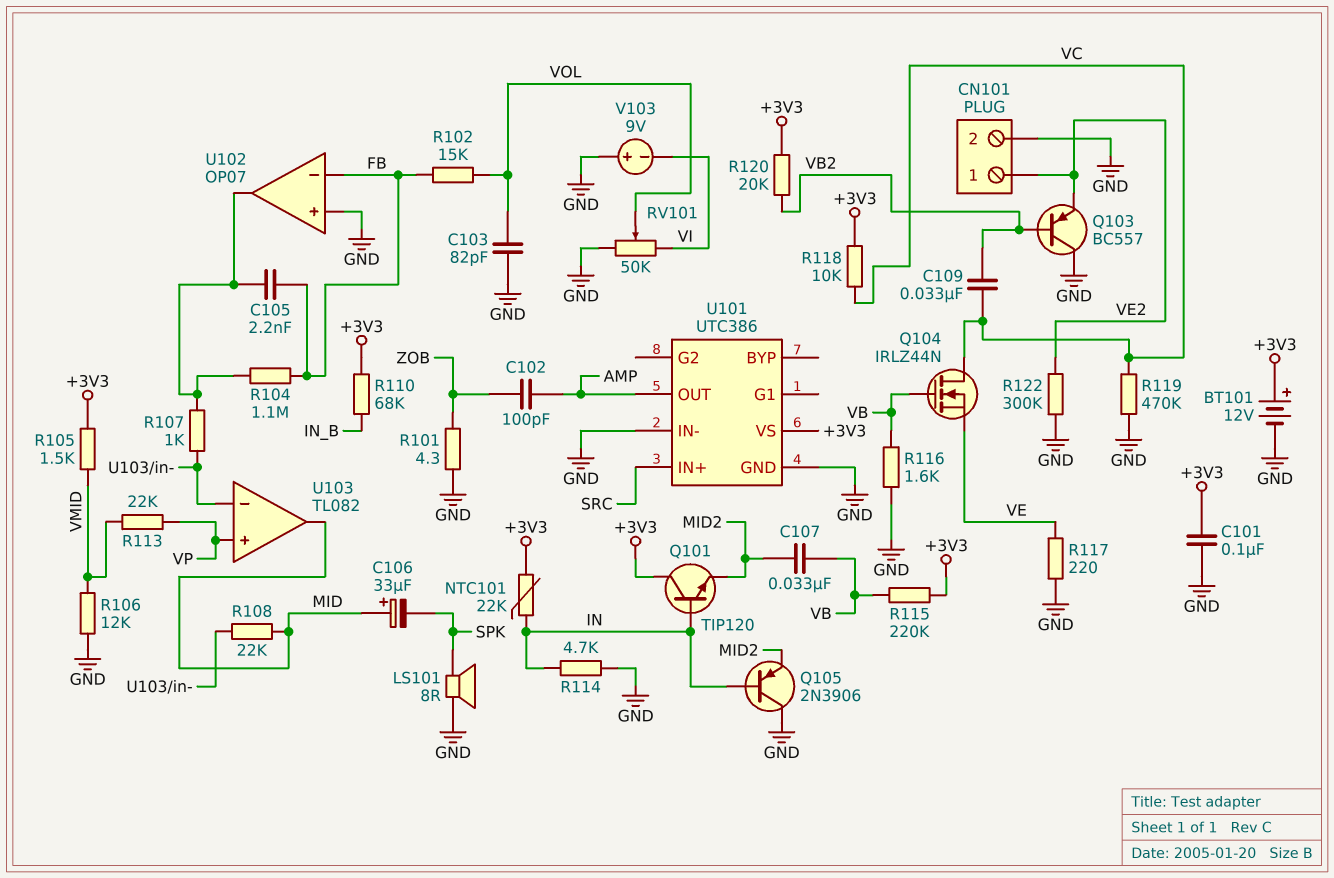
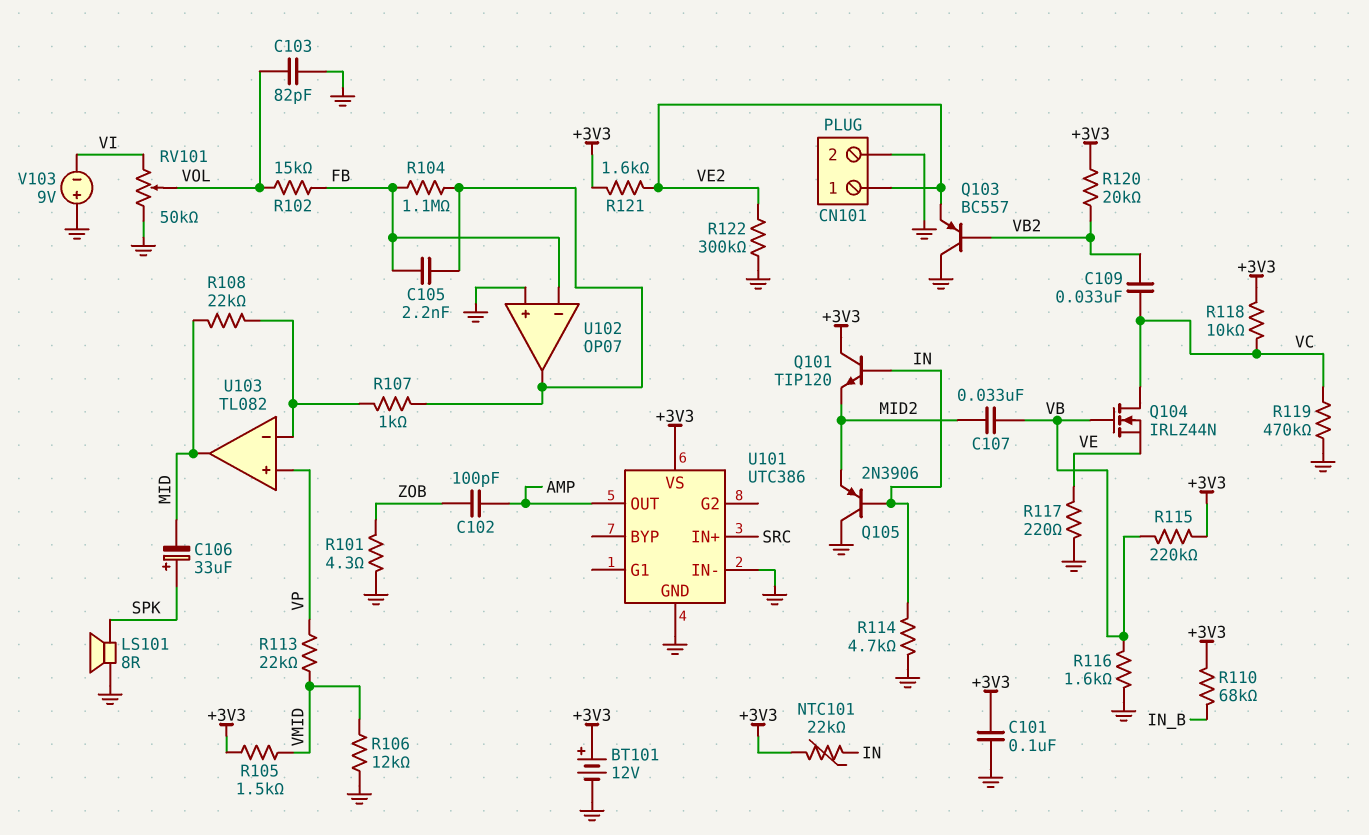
C106: 33uF (plus MID, minus SPK) -> 33uF (plus SPK, minus MID)
R121: none -> 1.6k (+3V3, VE2)

